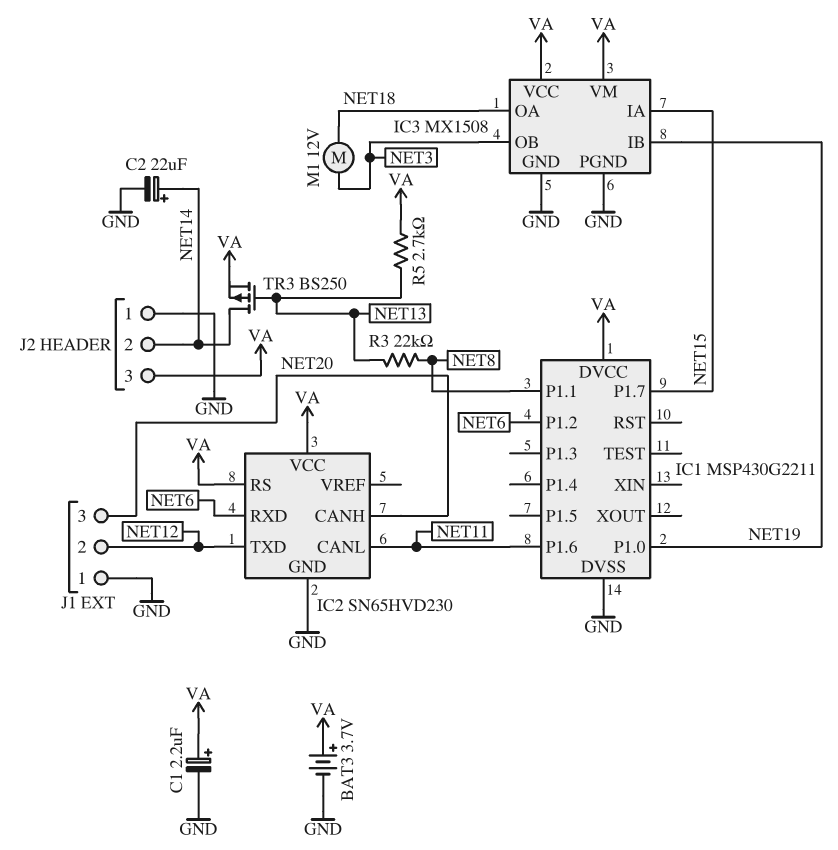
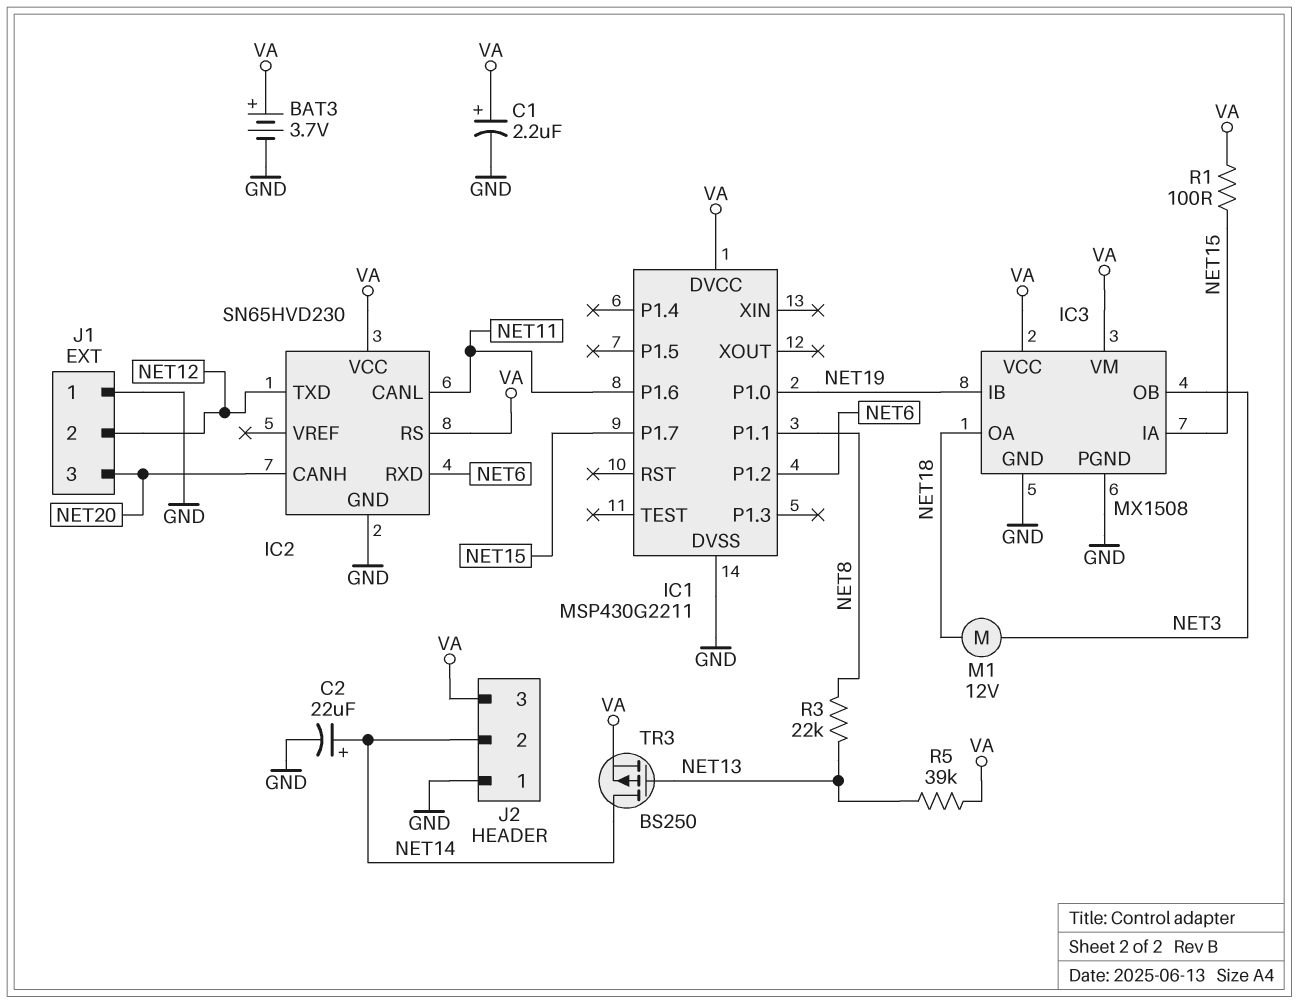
R1: none -> 100 (NET15, VA)
R5: 2.7k (NET13, VA) -> 39k (NET13, VA)

